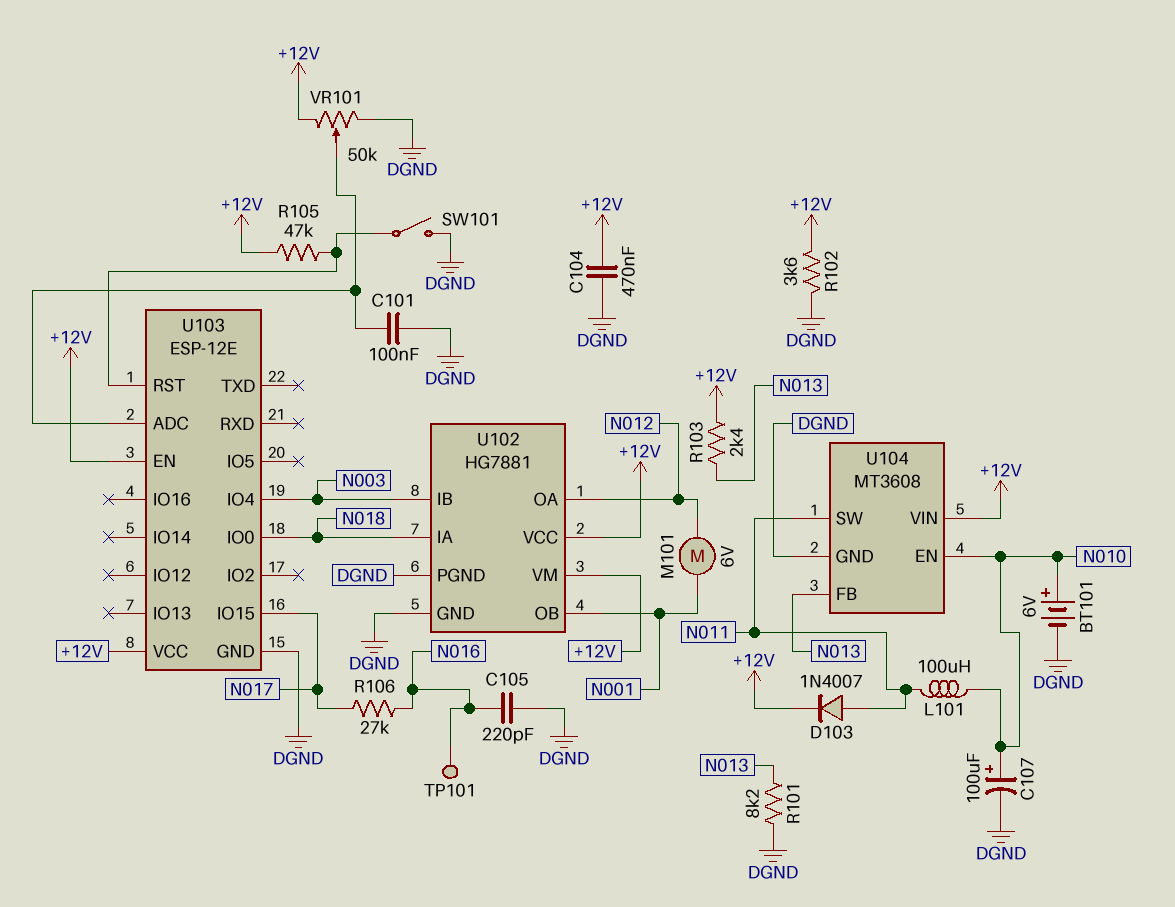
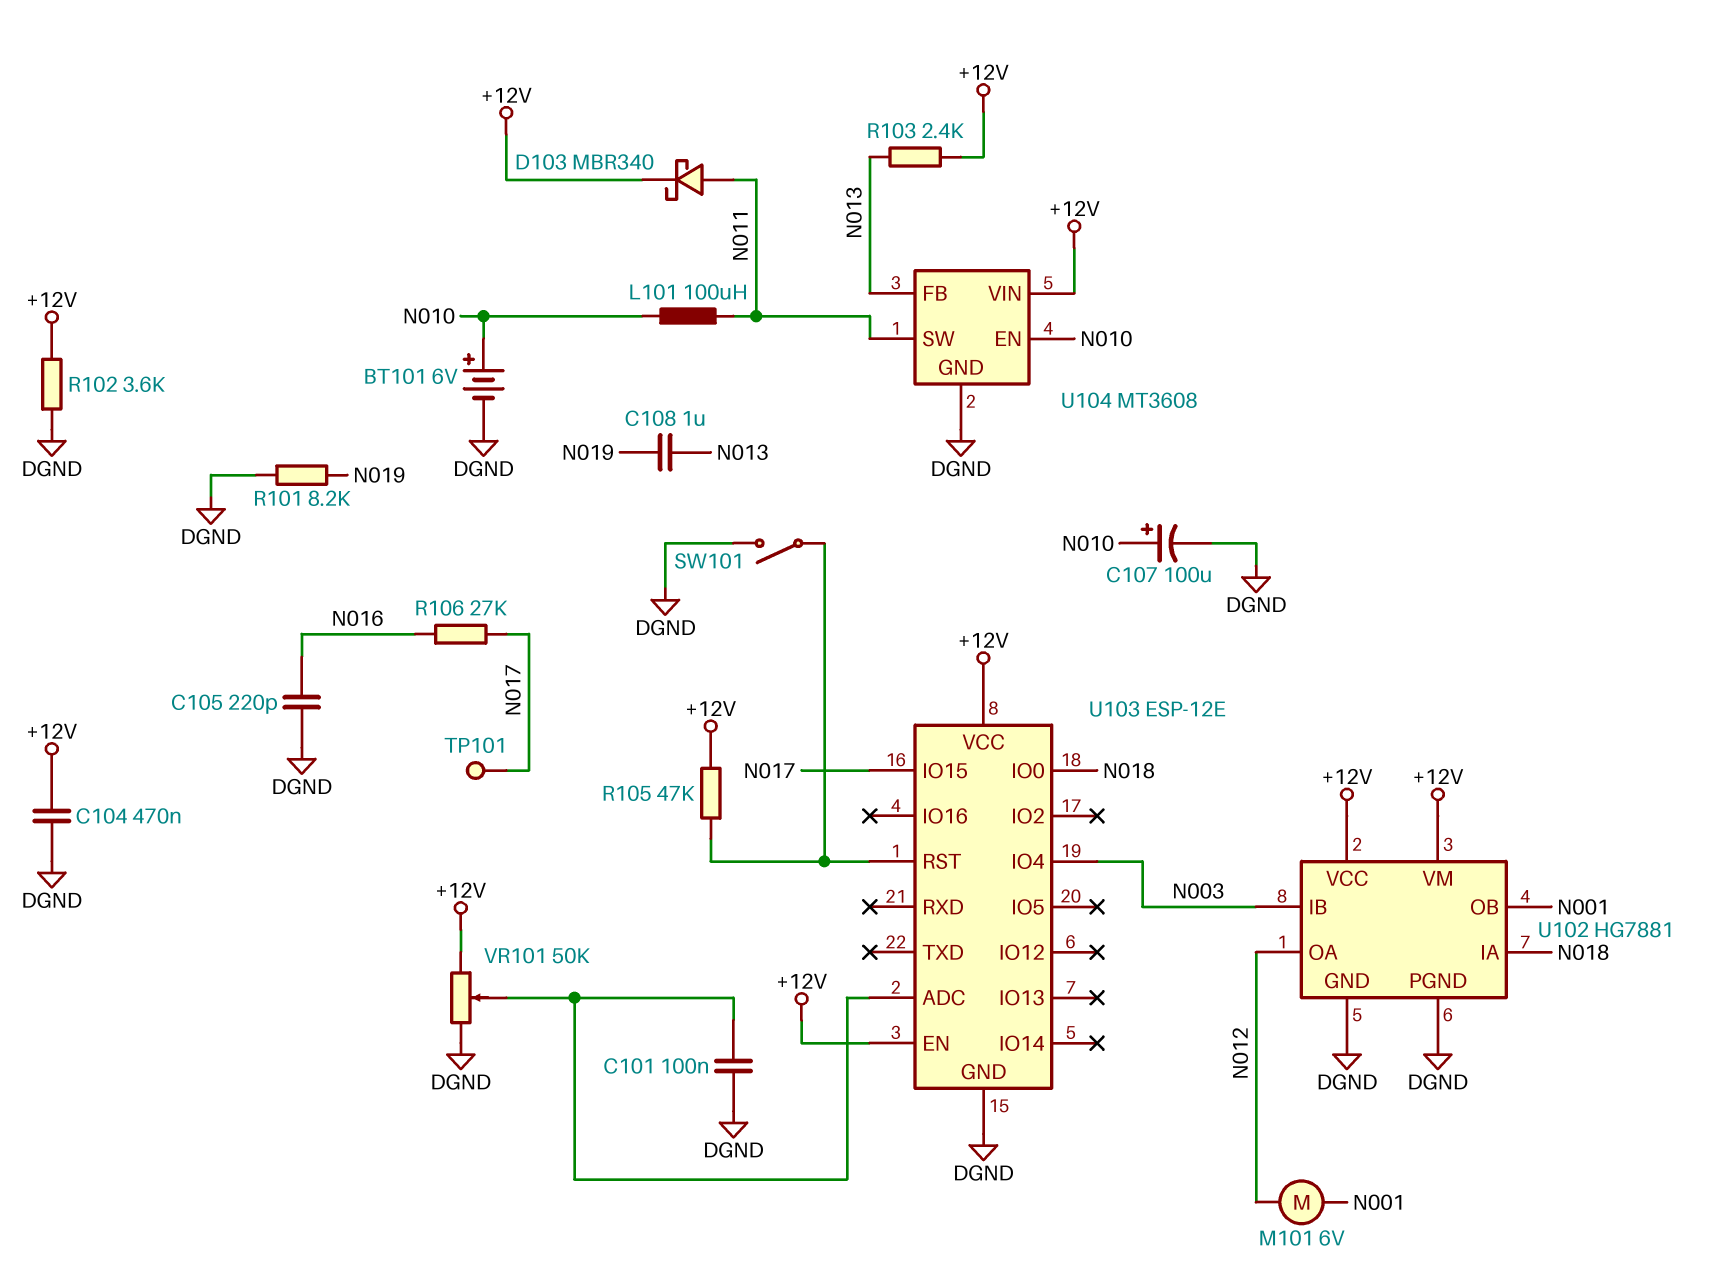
C108: none -> 1uF (N013, N019)
D103: diode 1N4007 (A N011, K +12V) -> schottky MBR340 (A N011, K +12V)
R101: 8.2k (DGND, N013) -> 8.2k (DGND, N019)
TP101: test point (N016) -> test point (N017)

